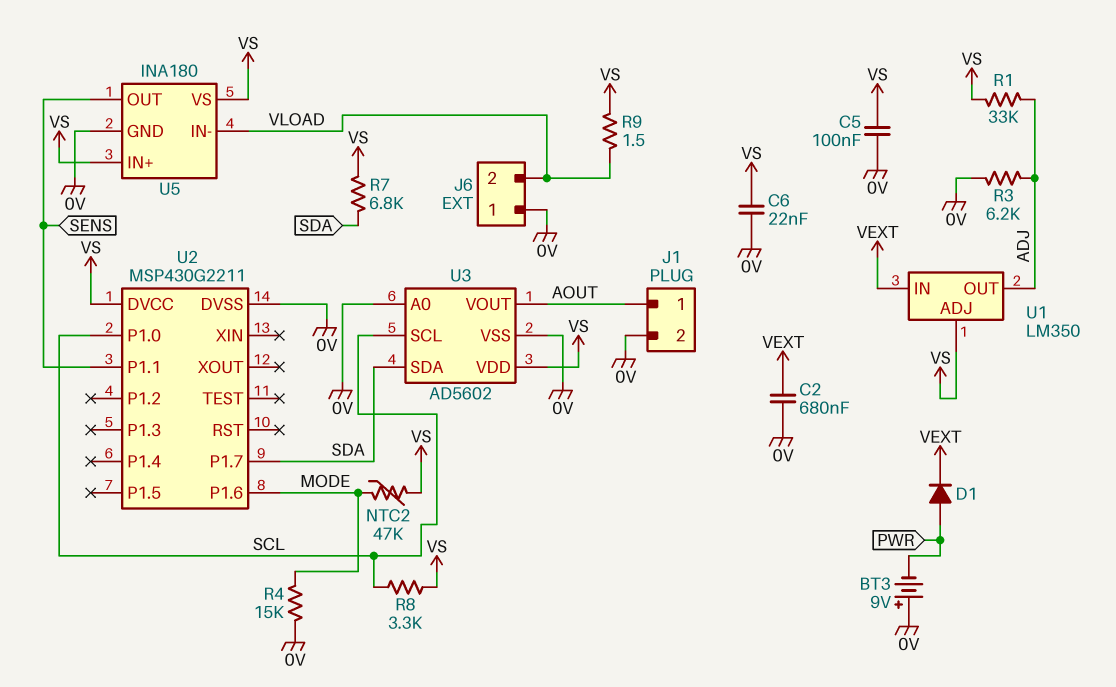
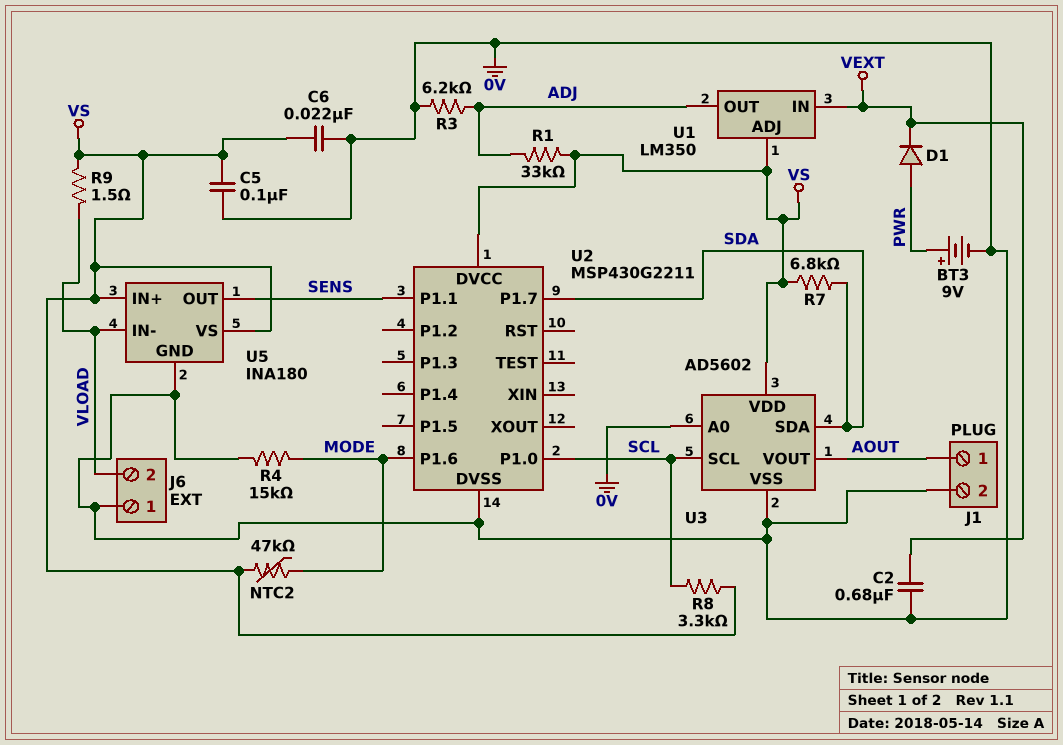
BT3: 9V (plus 0V, minus PWR) -> 9V (plus PWR, minus 0V)

